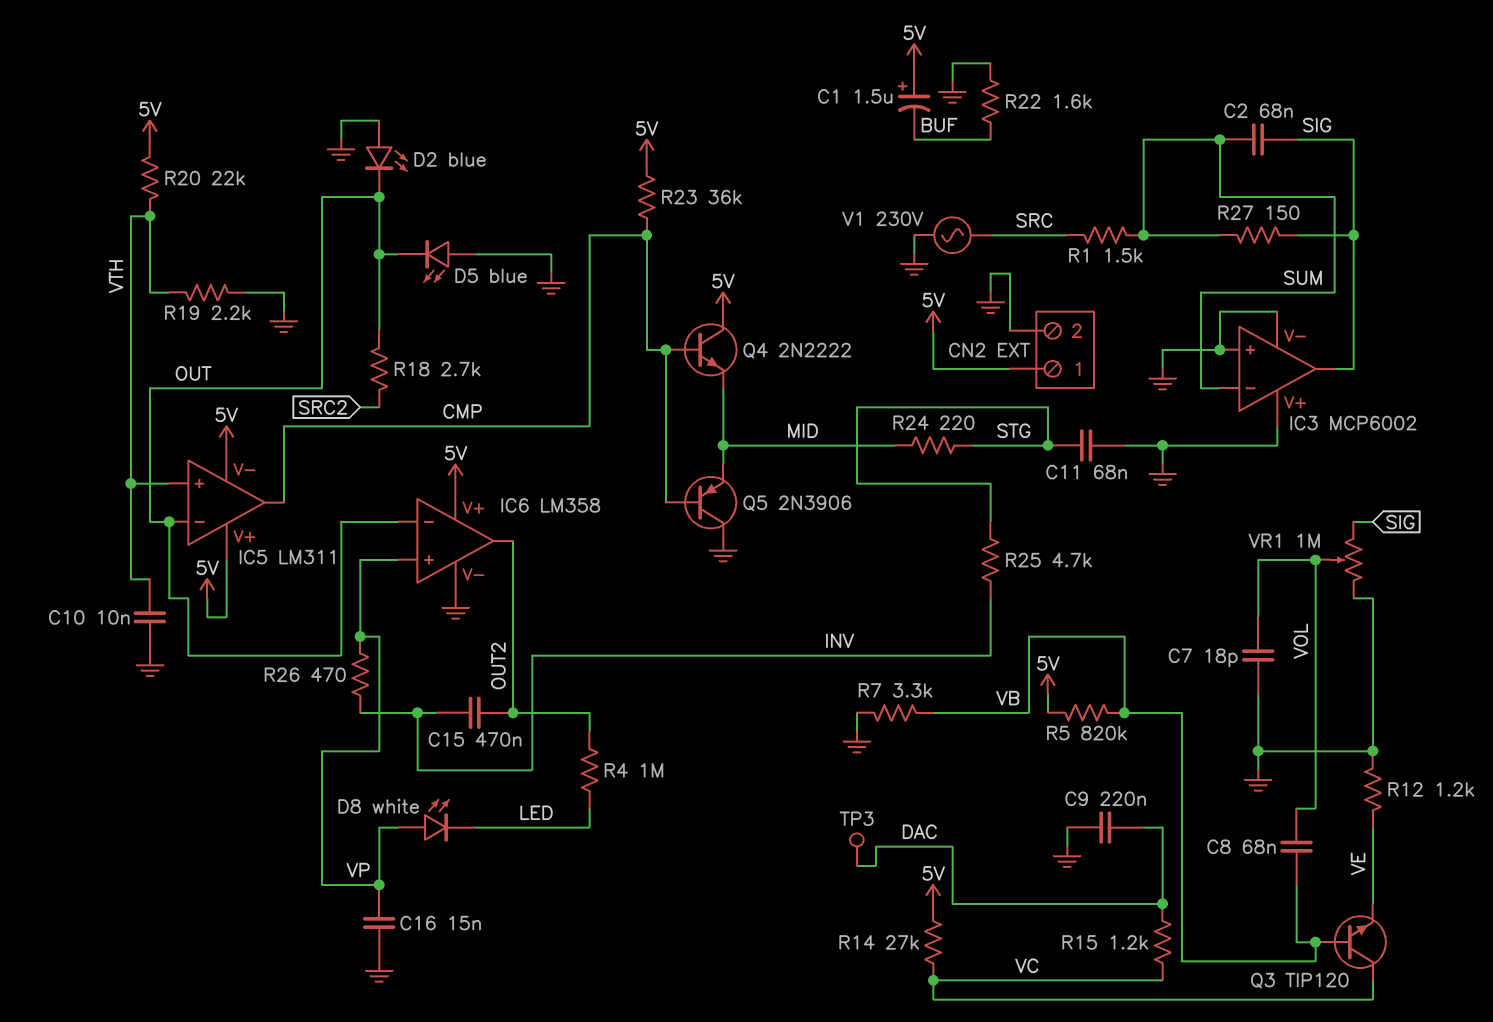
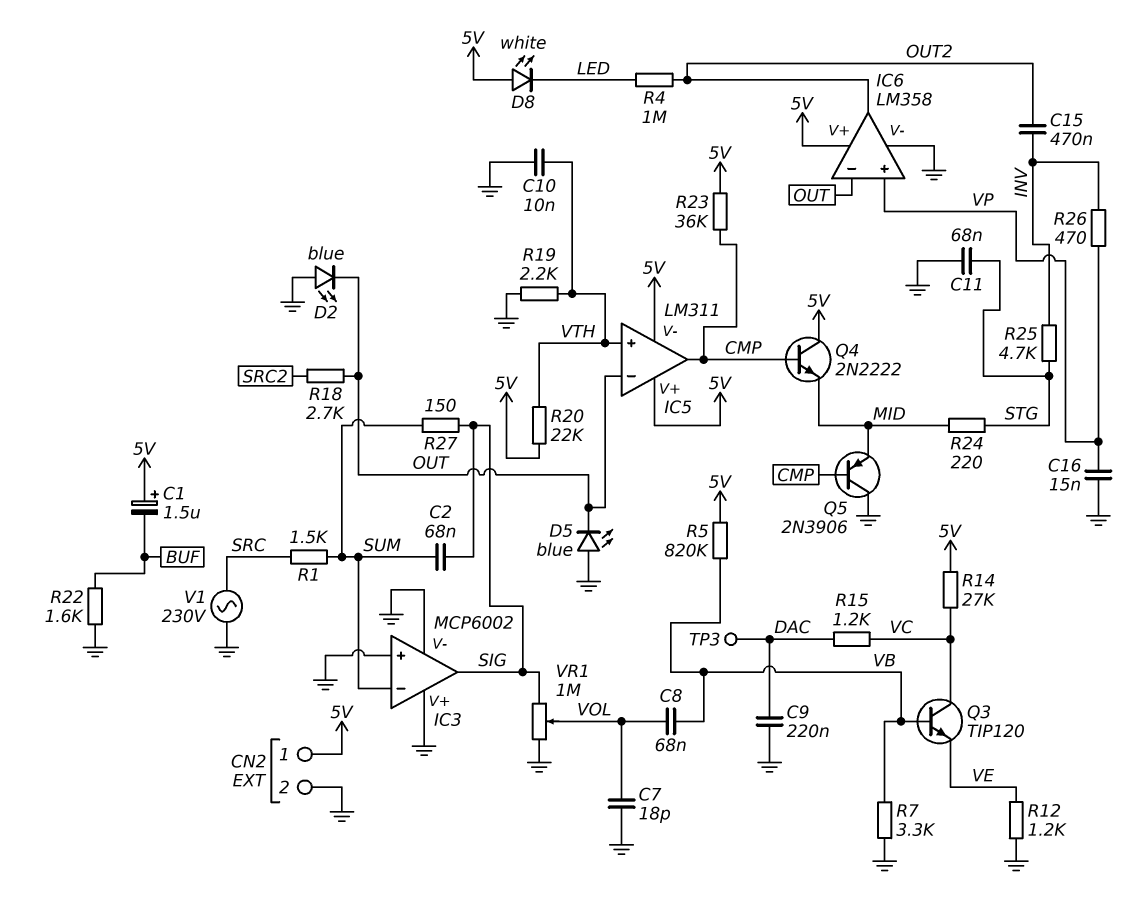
D8: LED white (A VP, K LED) -> LED white (A 5V, K LED)

